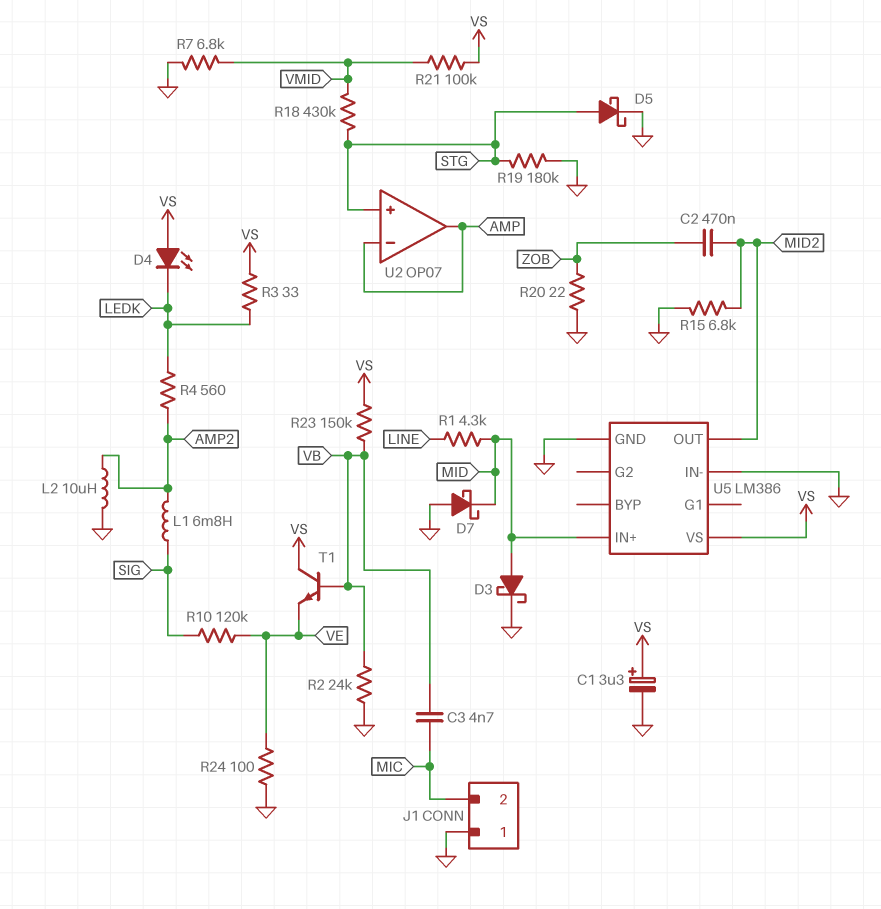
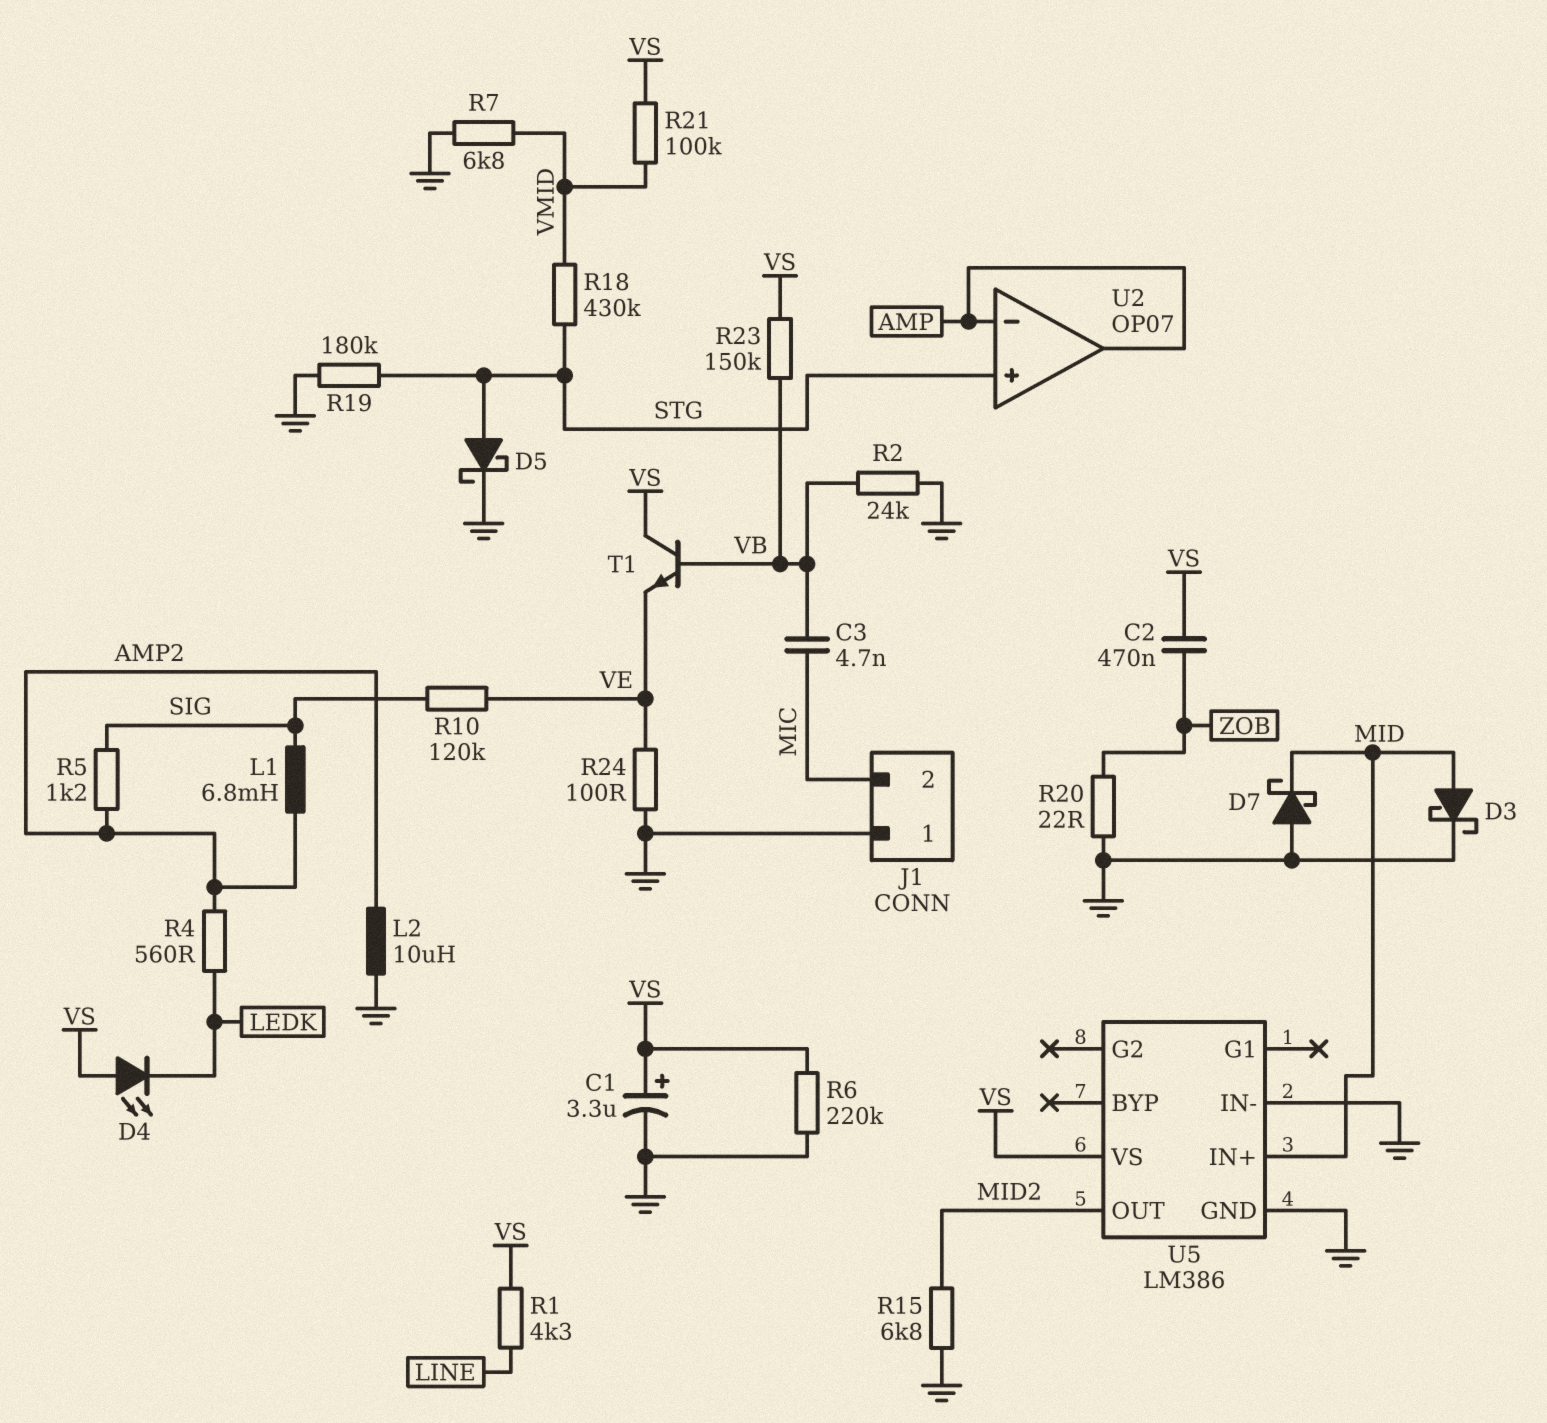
C2: 470nF (MID2, ZOB) -> 470nF (VS, ZOB)
R1: 4.3k (LINE, MID) -> 4.3k (LINE, VS)
R3: 33 (LEDK, VS) -> none
R5: none -> 1.2k (AMP2, SIG)
R6: none -> 220k (GND, VS)

